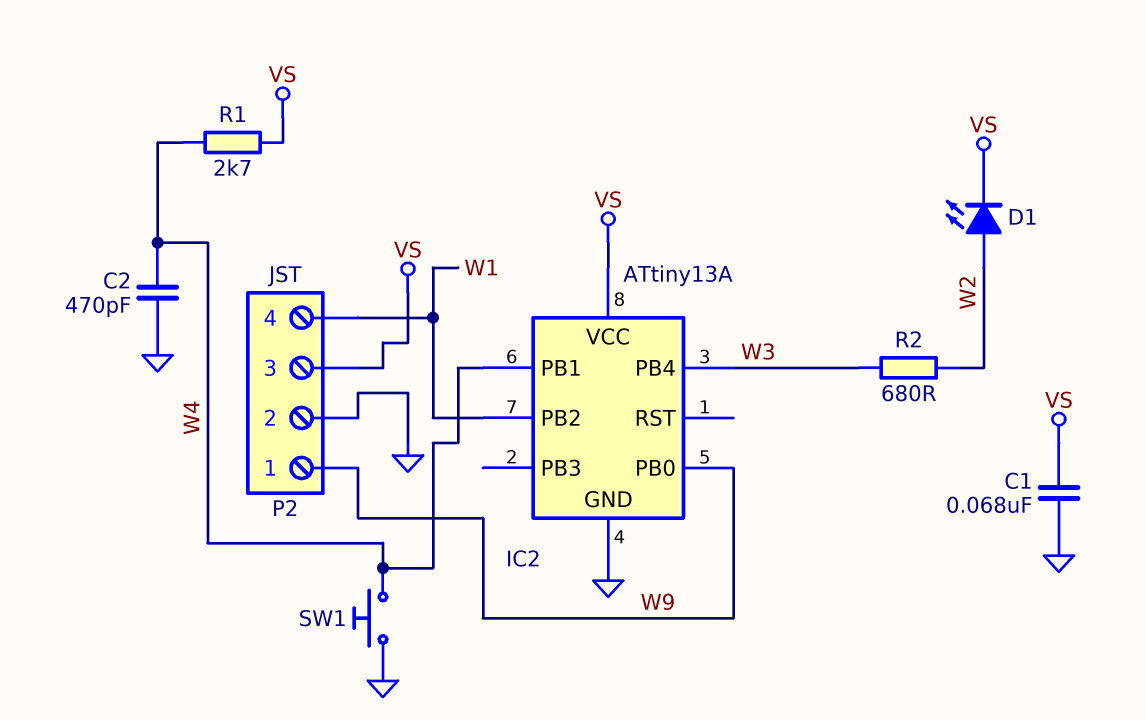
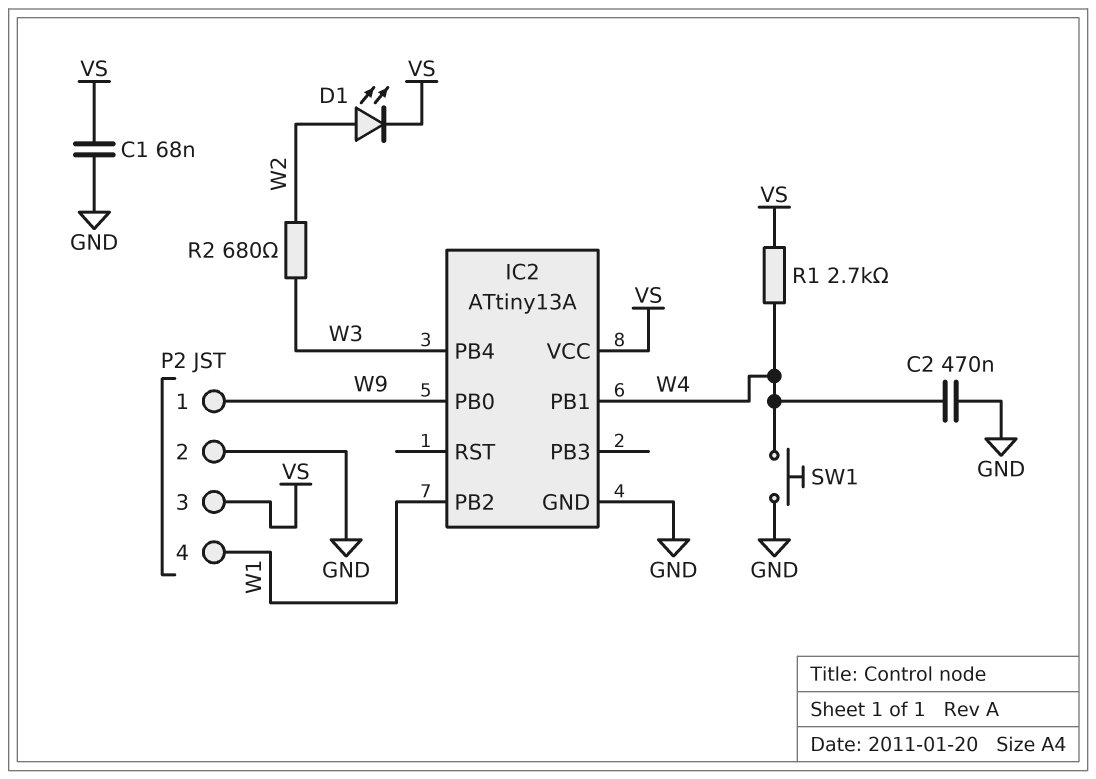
C2: 470pF (GND, W4) -> 470nF (GND, W4)

